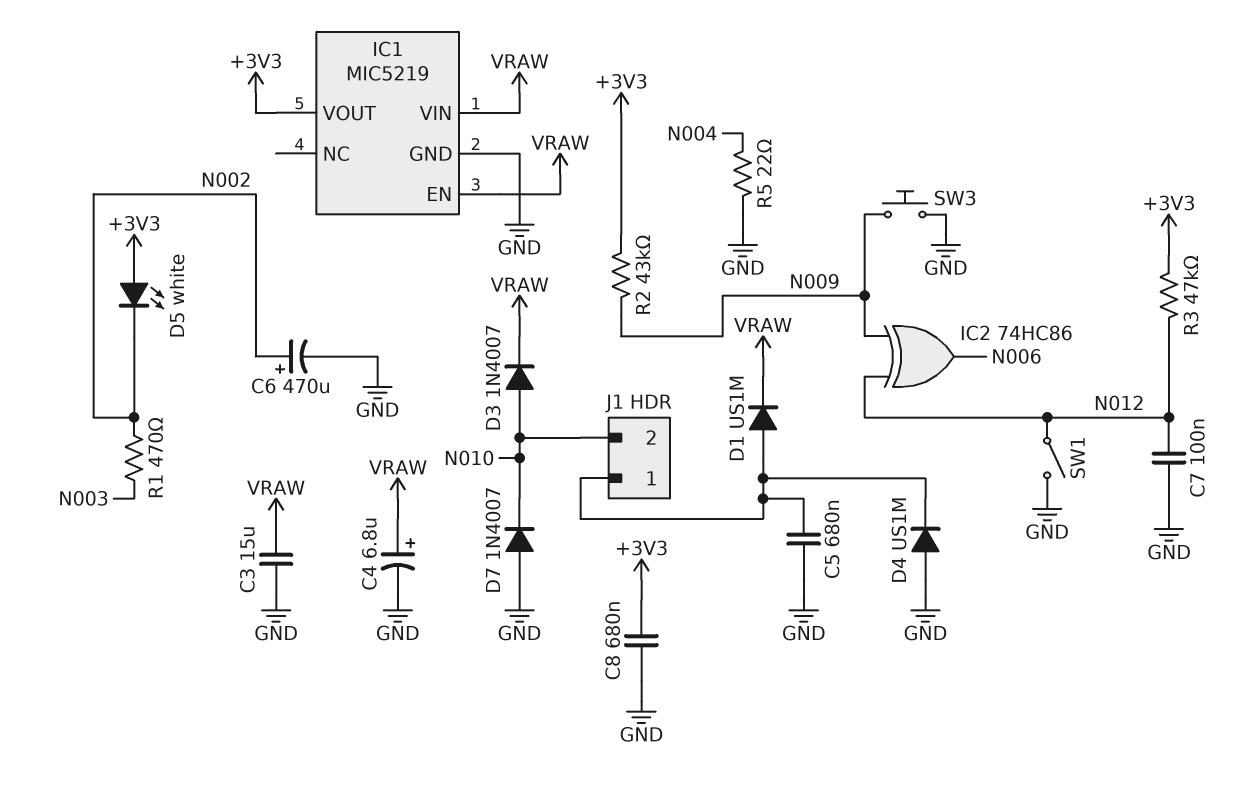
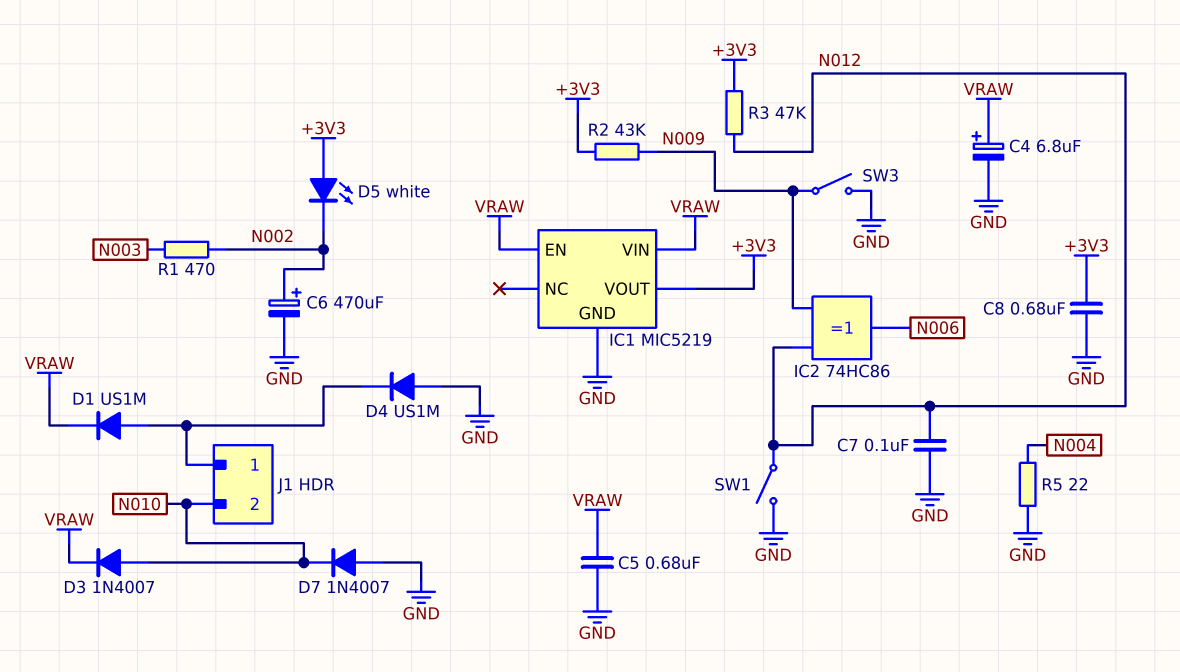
C3: 15uF (GND, VRAW) -> none
C5: 680nF (GND, J1/1) -> 680nF (GND, VRAW)
SW3: button (GND, N009) -> switch (GND, N009)

